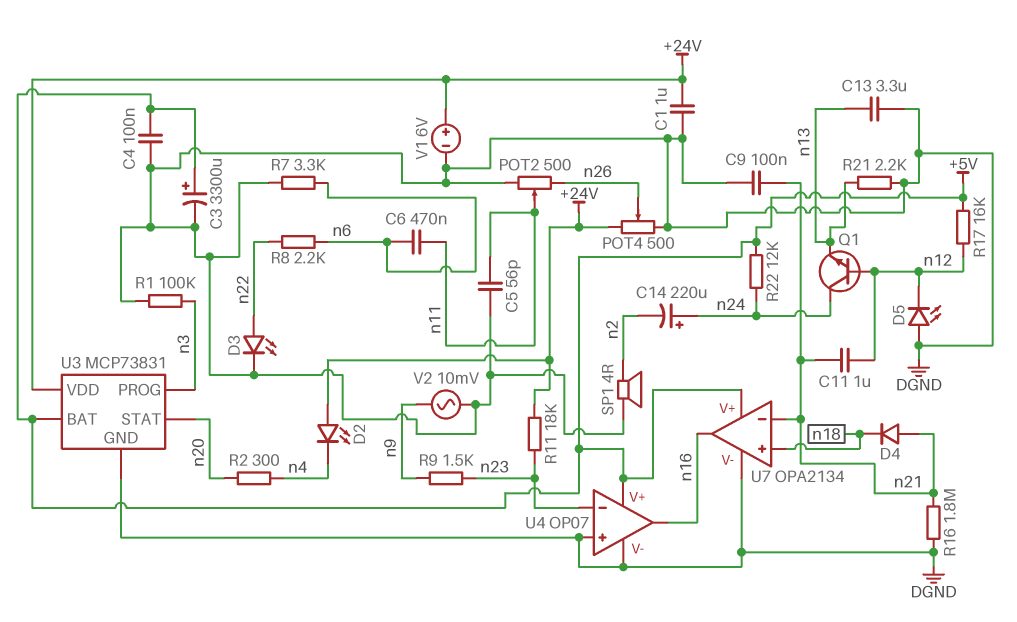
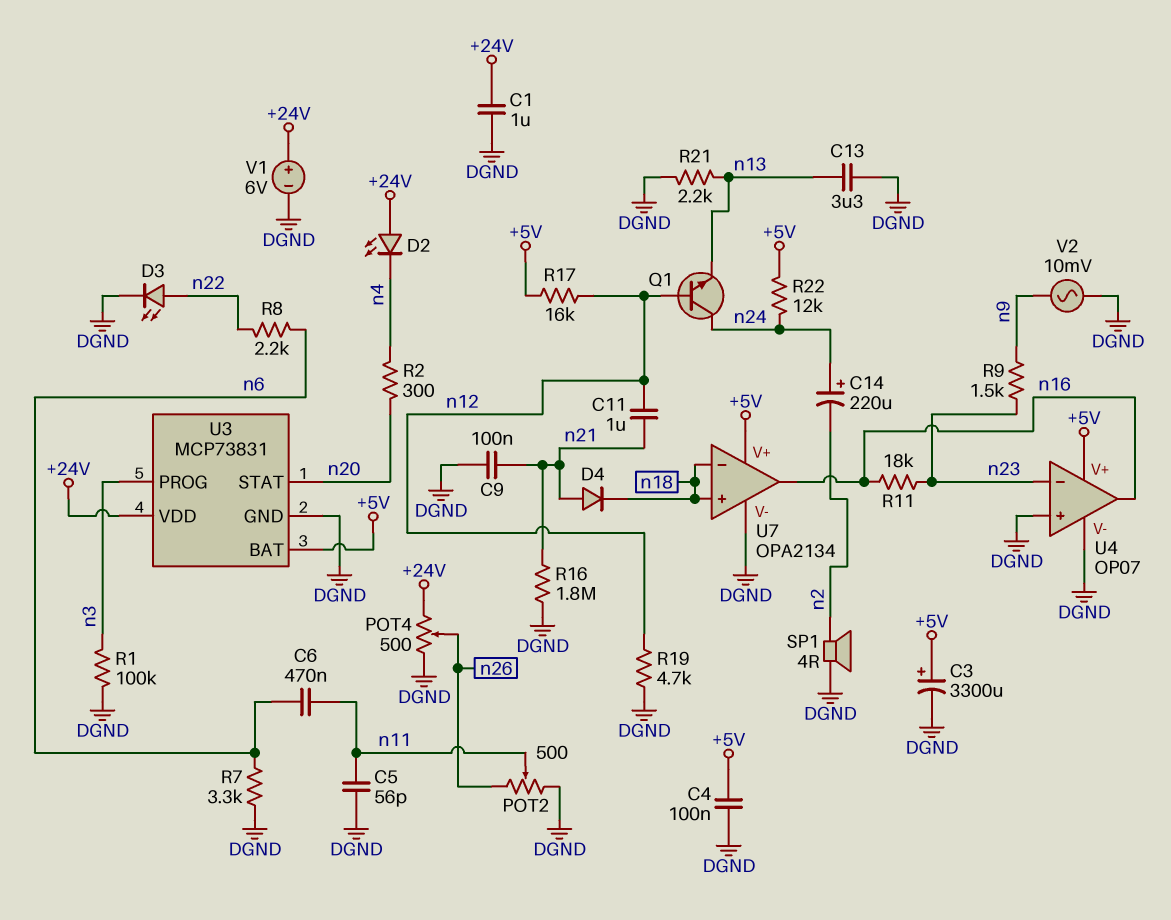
D5: LED (A DGND, K n12) -> none
R11: 18k (+24V, n23) -> 18k (n16, n23)
R19: none -> 4.7k (DGND, n12)
U7 pin in-: n21 -> n18

